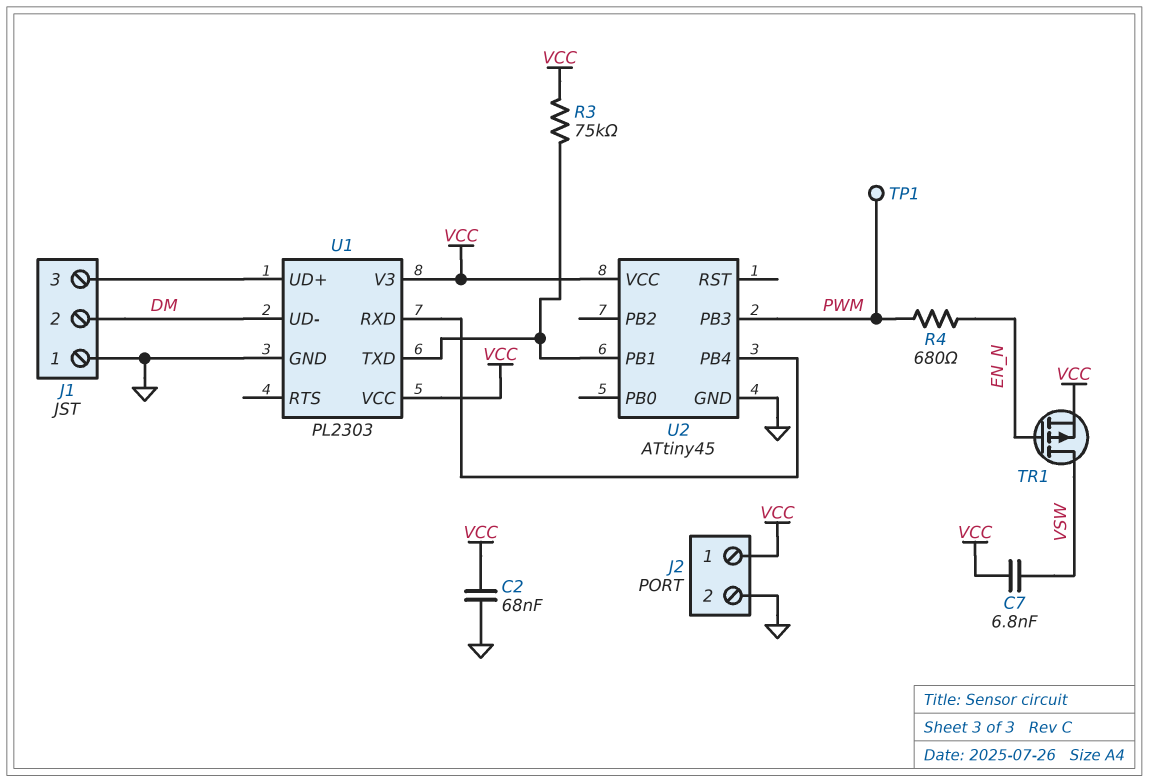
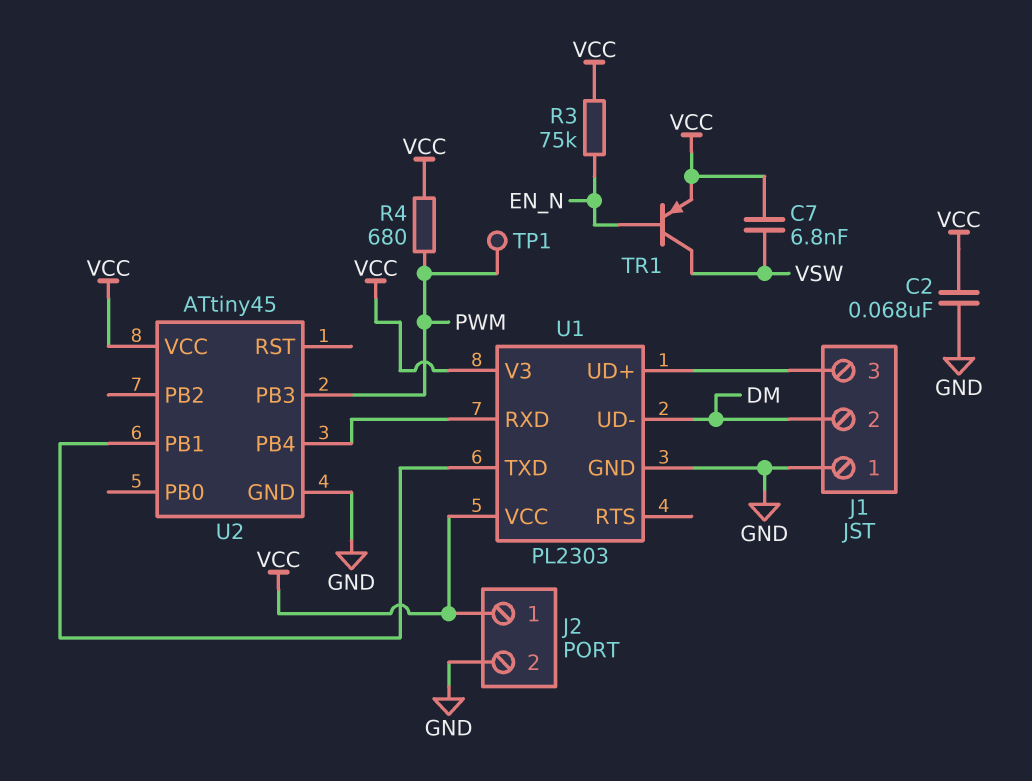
R3: 75k (U1/TXD, VCC) -> 75k (EN_N, VCC)
R4: 680 (EN_N, PWM) -> 680 (PWM, VCC)
TR1: PMOS (G EN_N, D VSW, S VCC) -> PNP (B EN_N, C VSW, E VCC)

